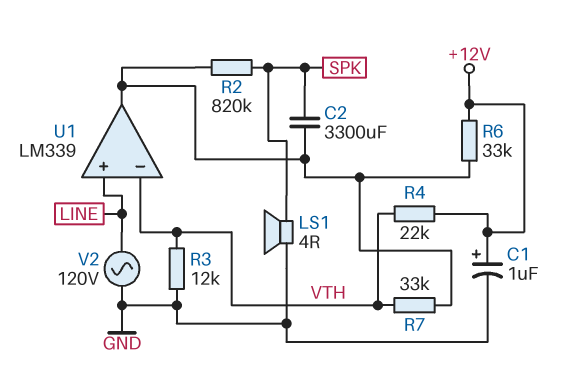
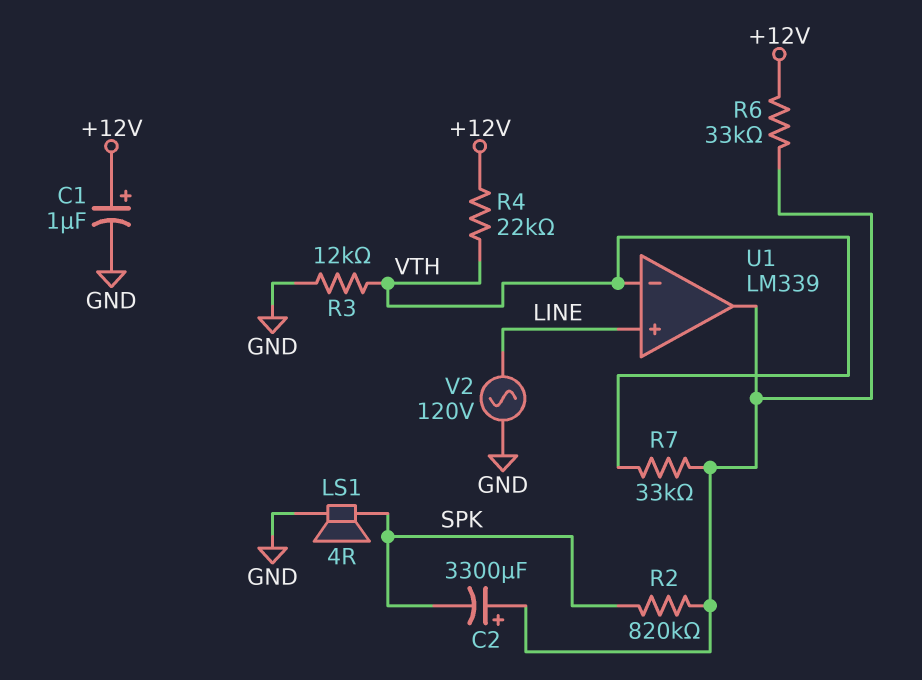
C2: 3300uF (SPK, U1/out) -> 3300uF (plus U1/out, minus SPK)

